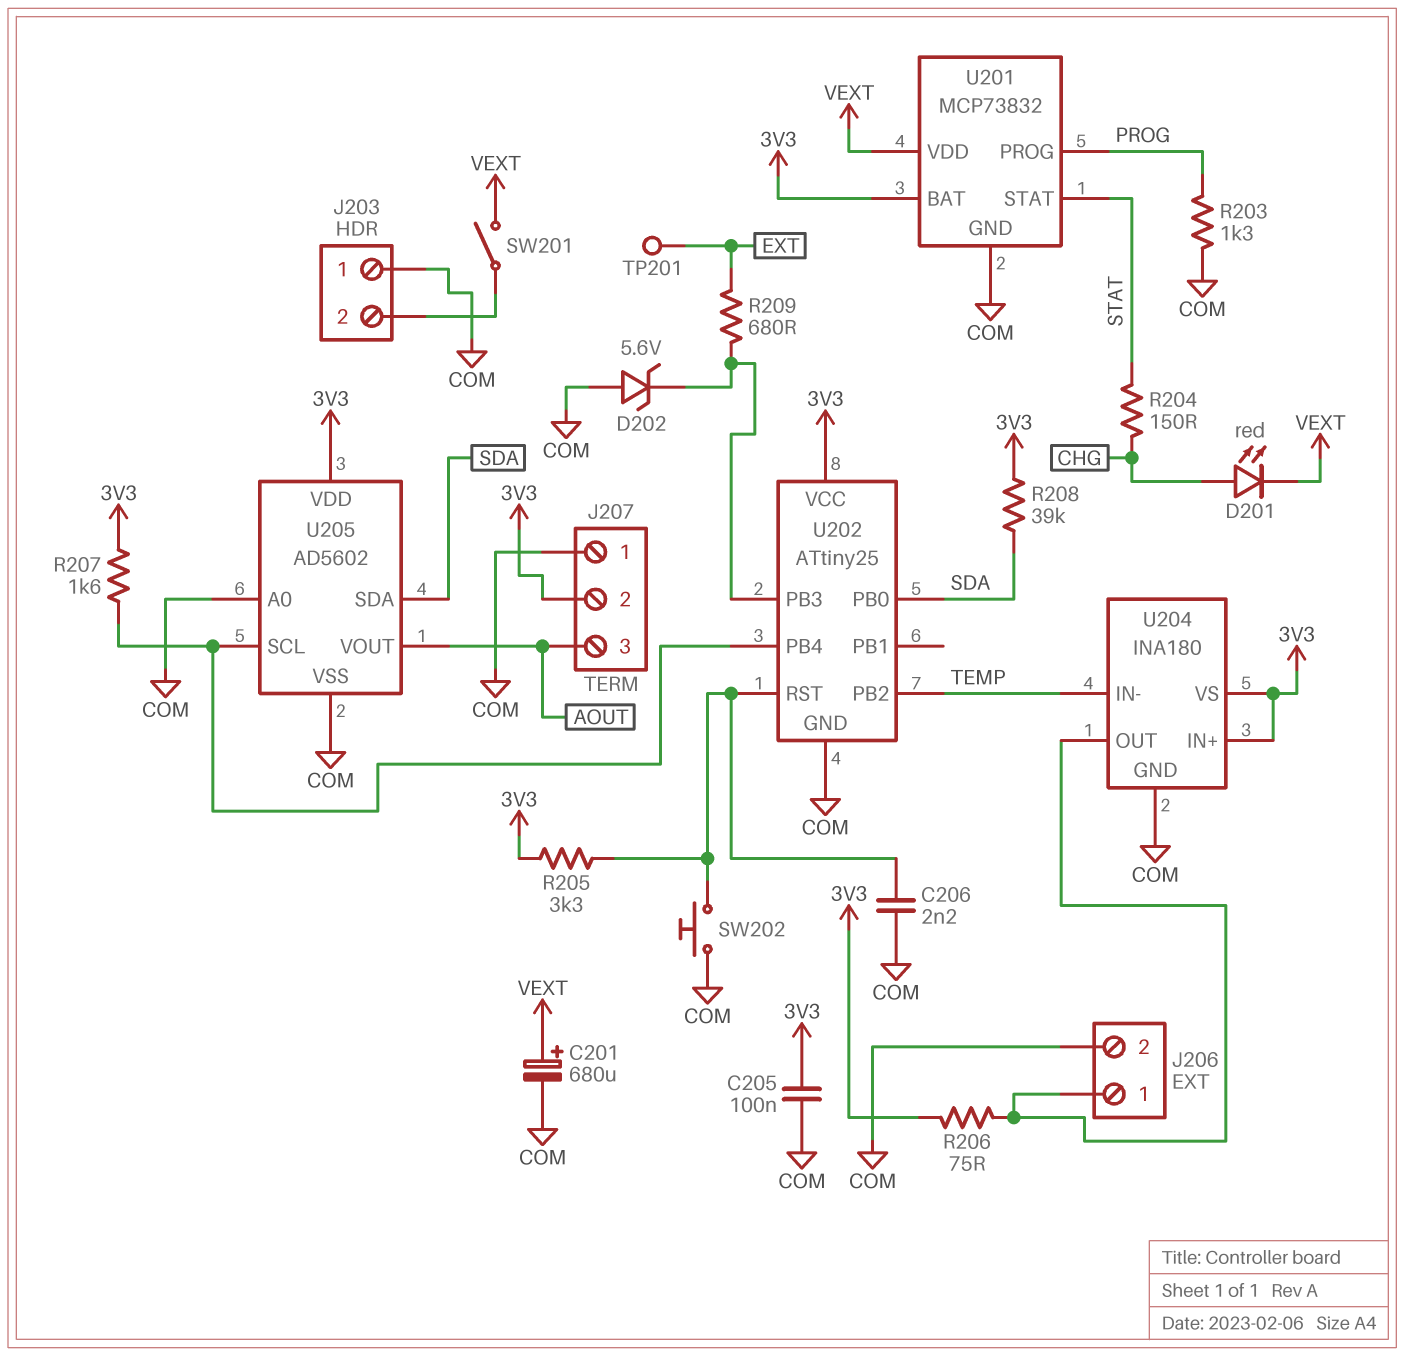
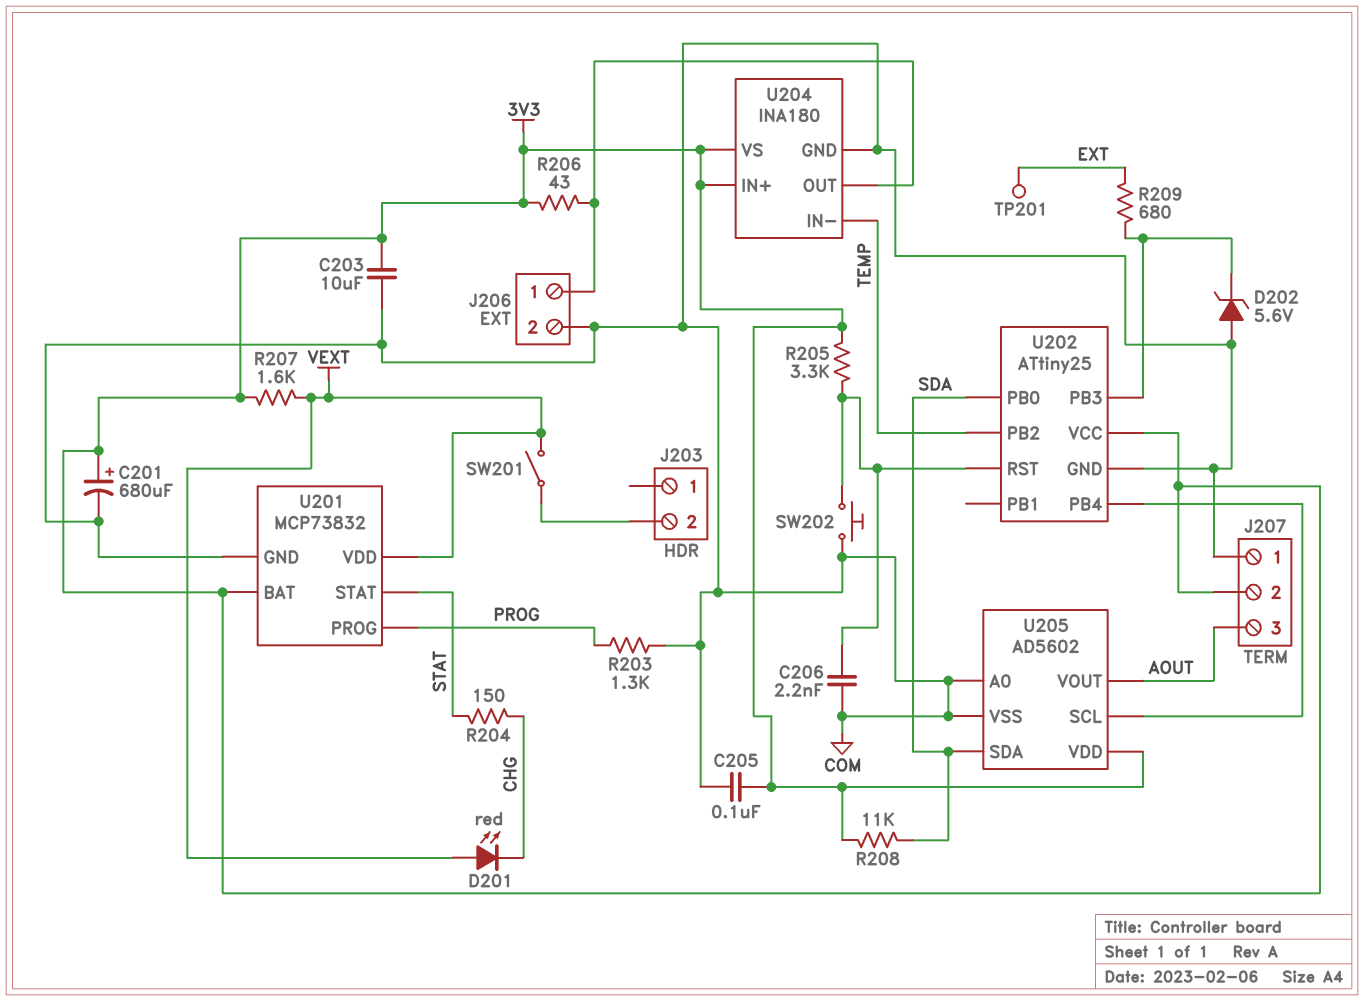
C201: 680uF (plus VEXT, minus COM) -> 680uF (plus 3V3, minus COM)
C203: none -> 10uF (3V3, COM)
D201: LED red (A CHG, K VEXT) -> LED red (A VEXT, K CHG)
J203 pin 1: COM -> none
R206: 75 (3V3, J206/1) -> 43 (3V3, J206/1)
R207: 1.6k (3V3, U202/PB4) -> 1.6k (3V3, VEXT)
R208: 39k (3V3, SDA) -> 11k (3V3, SDA)

